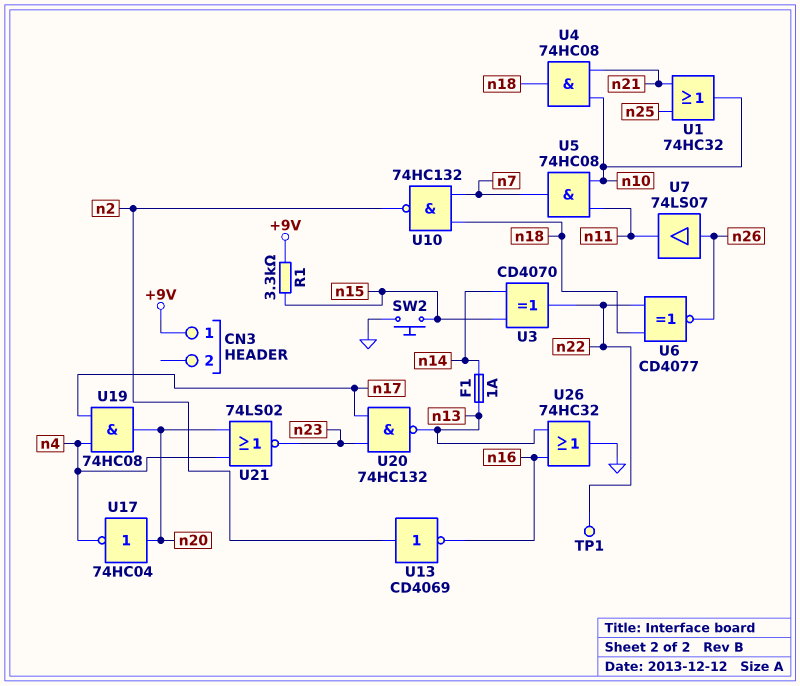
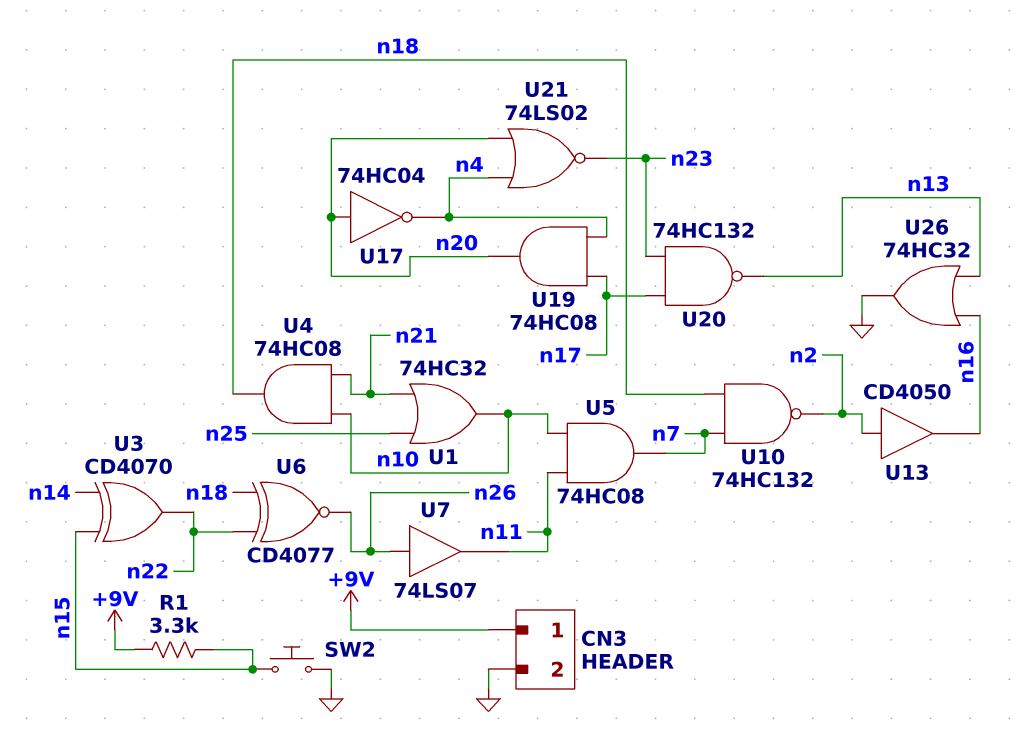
CN3 pin 2: none -> GND
F1: 1A (n13, n14) -> none
TP1: test point (n22) -> none
U13: NOT CD4069 (in n2, out n16) -> buffer CD4050 (in n2, out n16)

